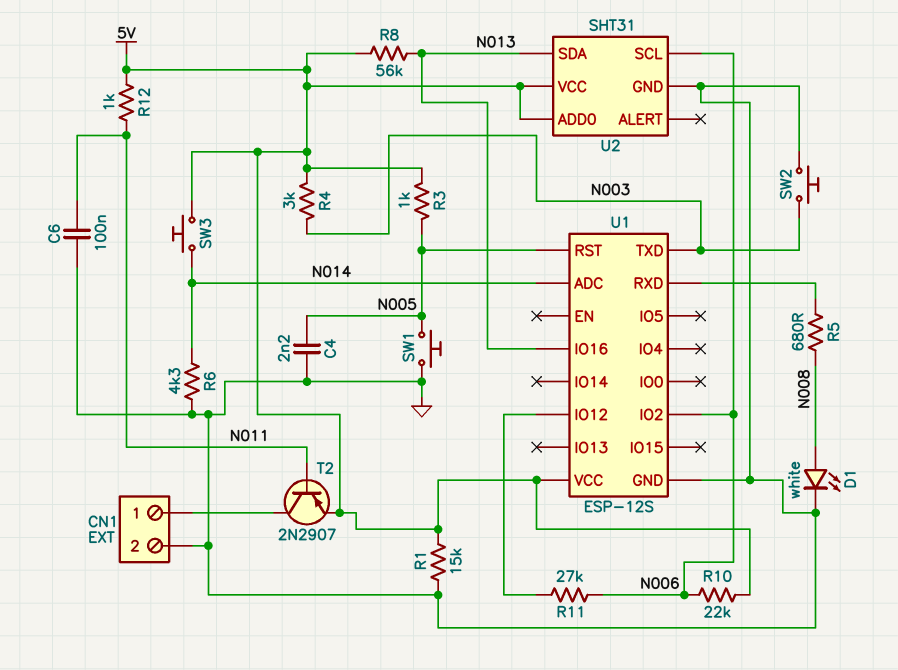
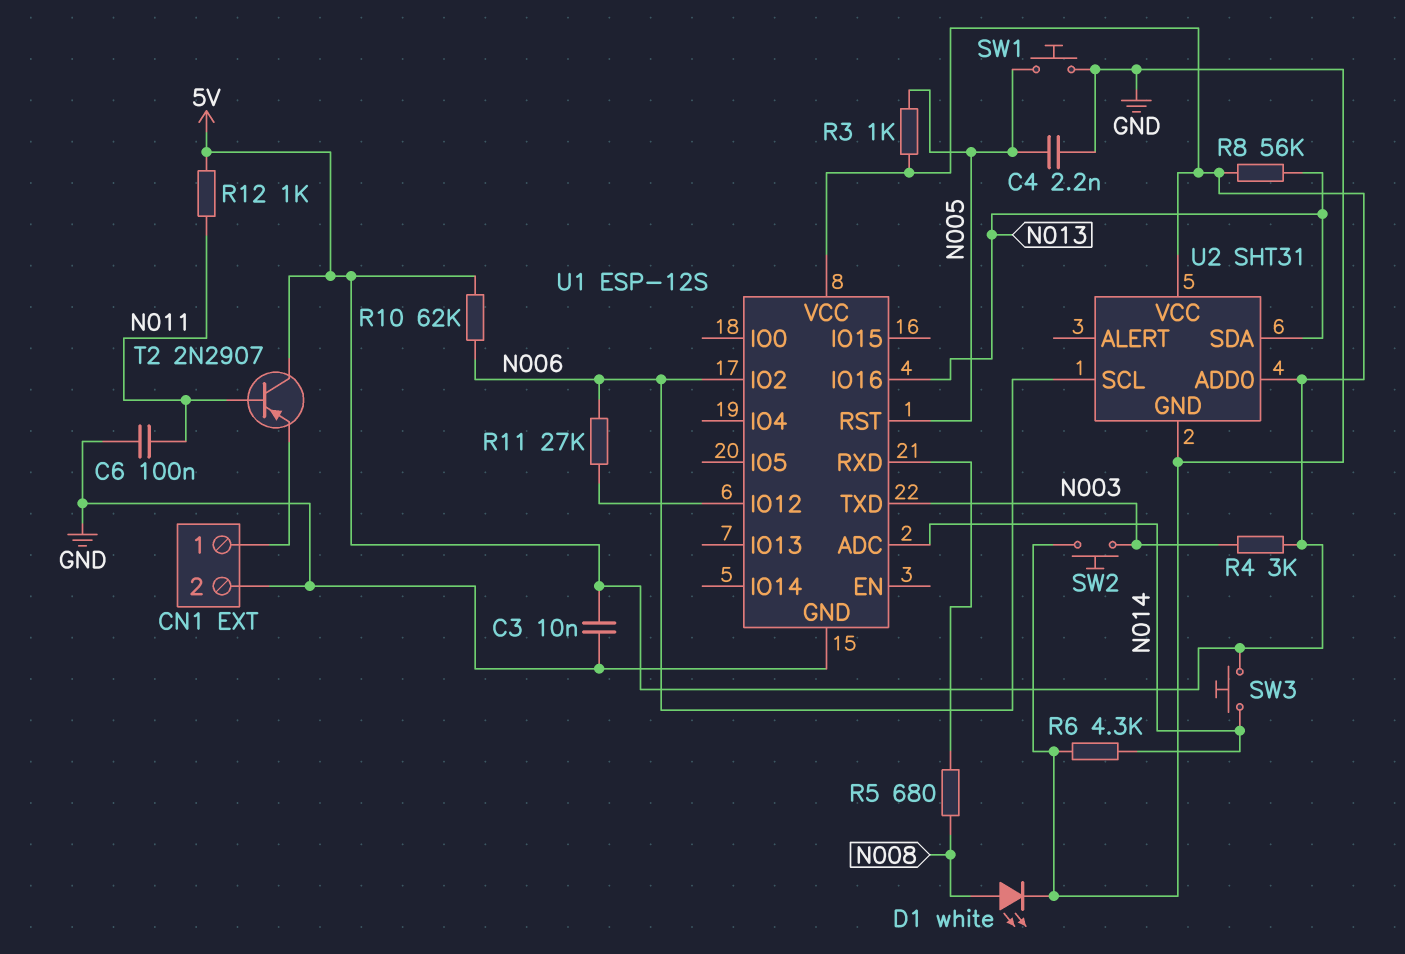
C3: none -> 10nF (5V, GND)
R1: 15k (5V, GND) -> none
R10: 22k (5V, N006) -> 62k (5V, N006)
T2: PNP 2N2907 (B N011, C CN1/1, E 5V) -> PNP 2N2907 (B N011, C 5V, E CN1/1)

